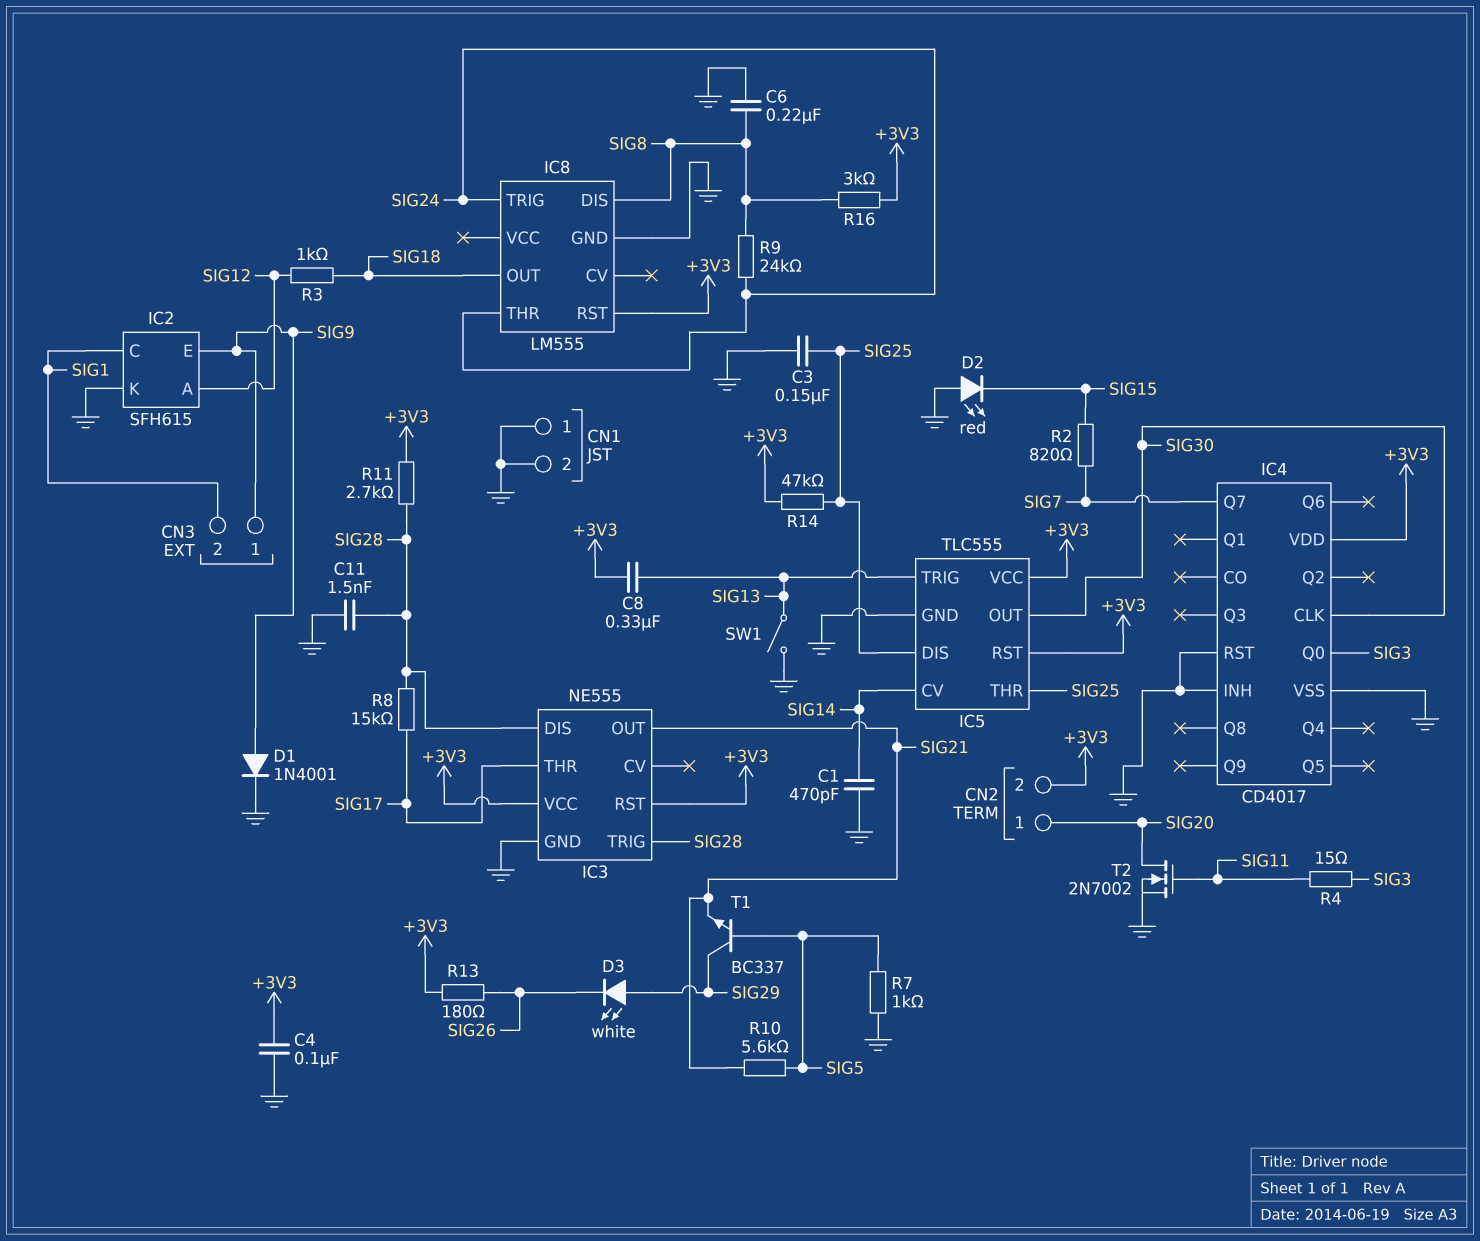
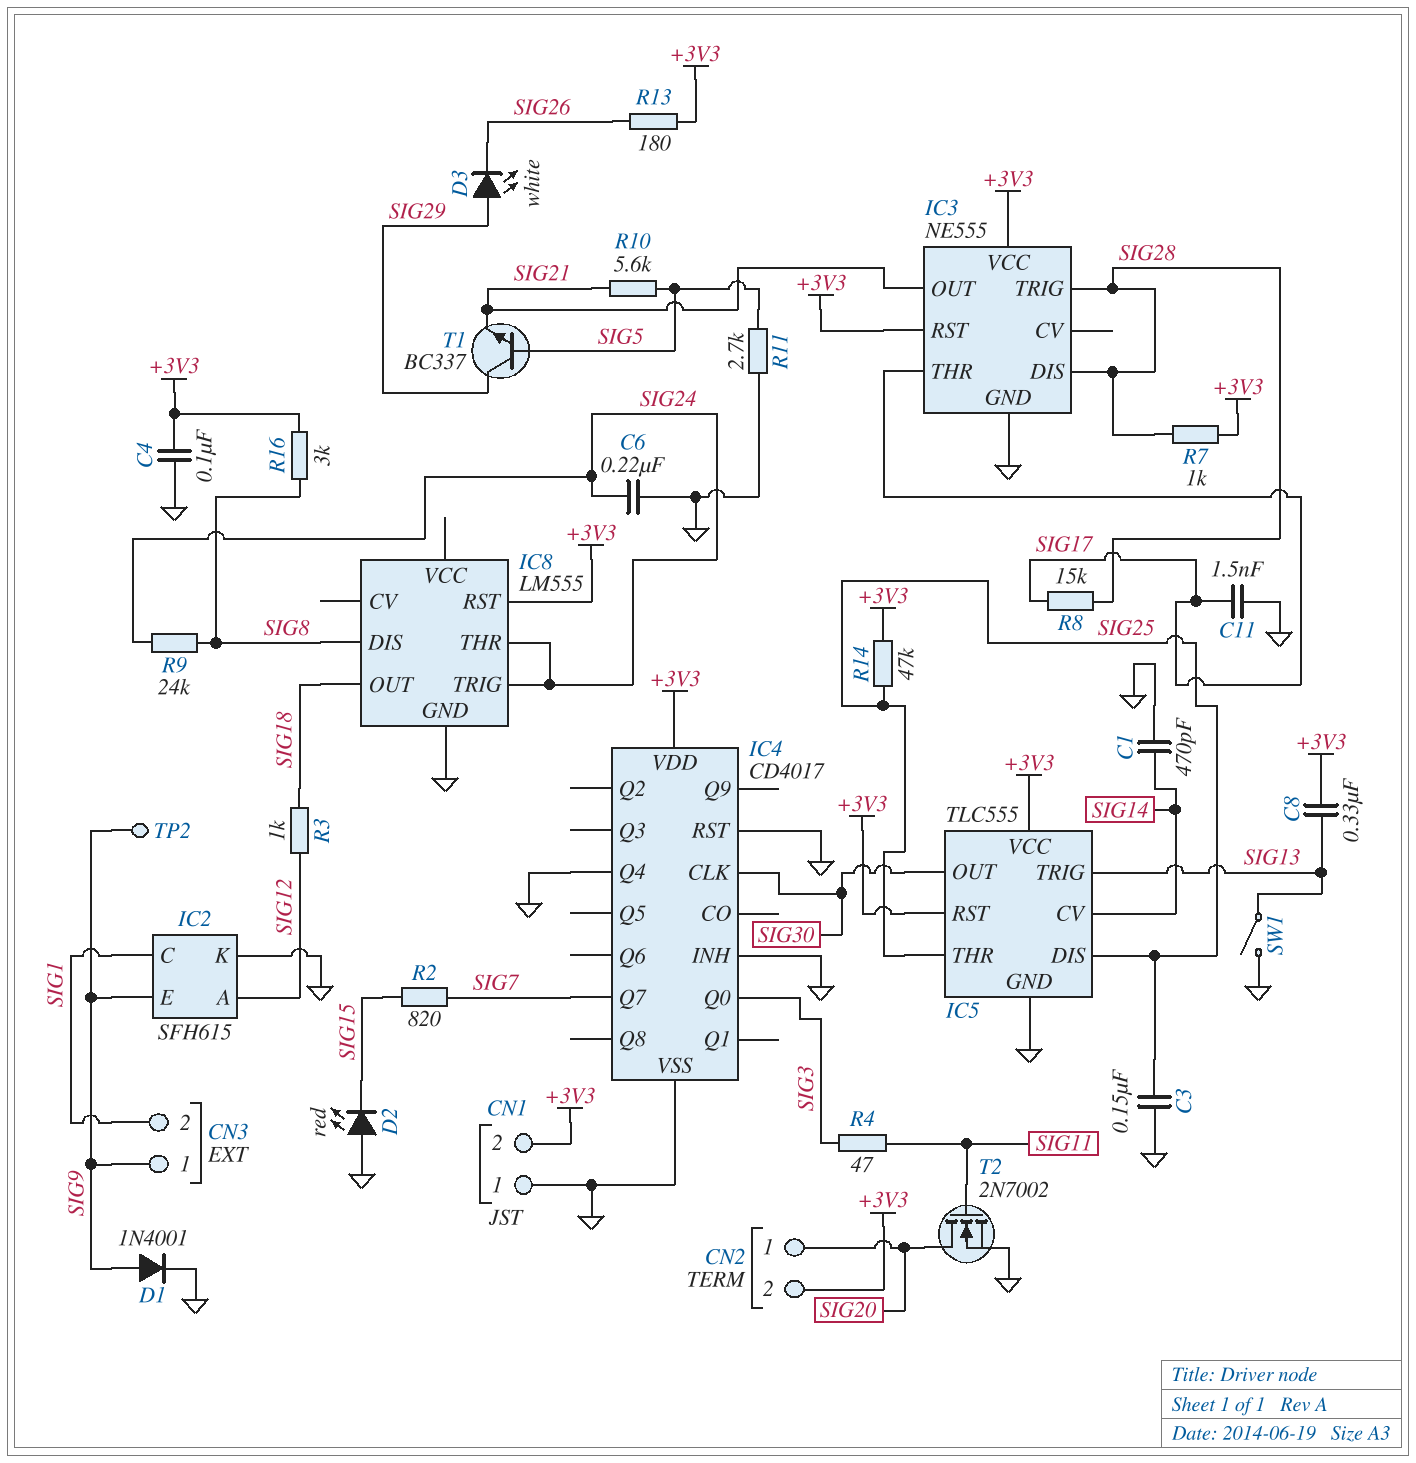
C6: 220nF (GND, SIG8) -> 220nF (GND, SIG24)
C11: 1.5nF (GND, SIG28) -> 1.5nF (GND, SIG17)
CN1 pin 2: GND -> +3V3
IC4 pin Q4: none -> GND
R4: 15 (SIG3, SIG11) -> 47 (SIG3, SIG11)
R7: 1k (GND, SIG5) -> 1k (+3V3, SIG28)
R11: 2.7k (+3V3, SIG28) -> 2.7k (GND, SIG5)
TP2: none -> test point (SIG9)

